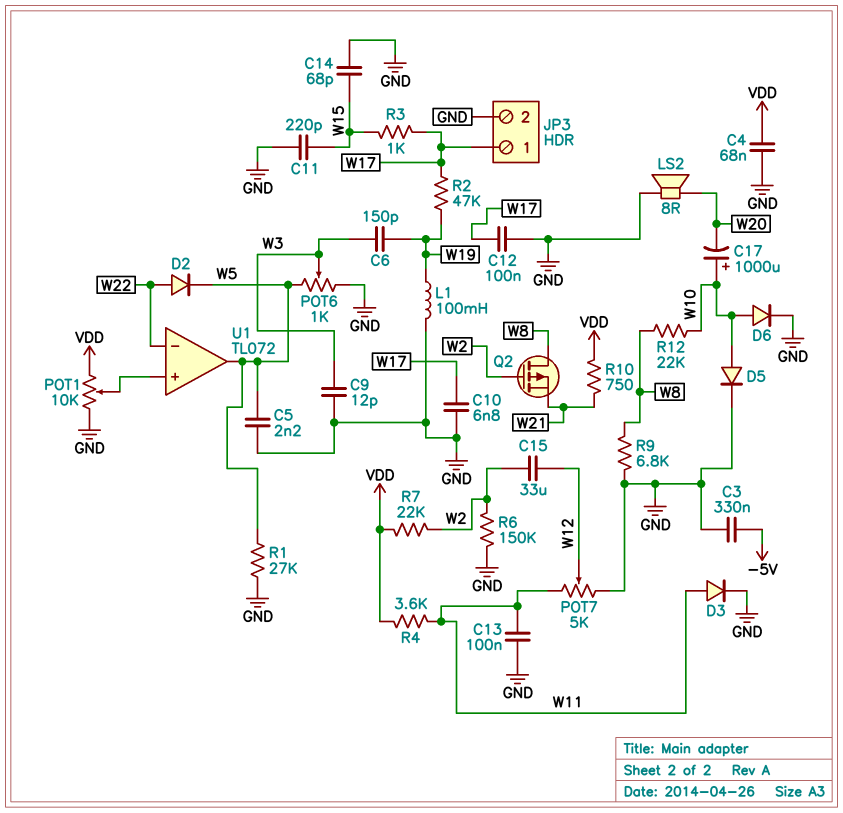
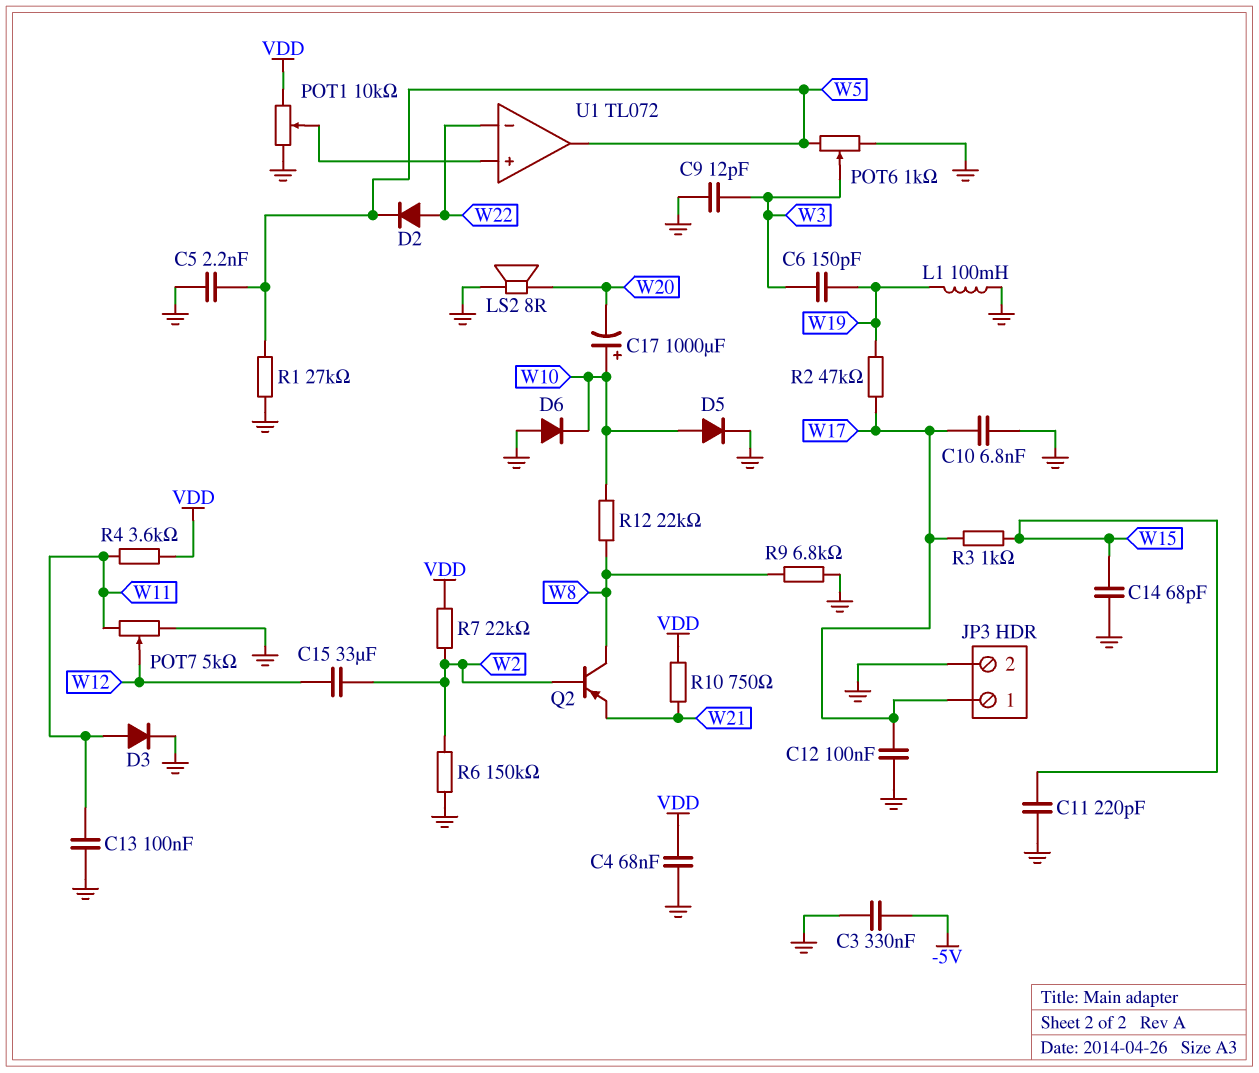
D6: diode (A W10, K GND) -> diode (A GND, K W10)
Q2: PMOS (G W2, D W8, S W21) -> PNP (B W2, C W8, E W21)

